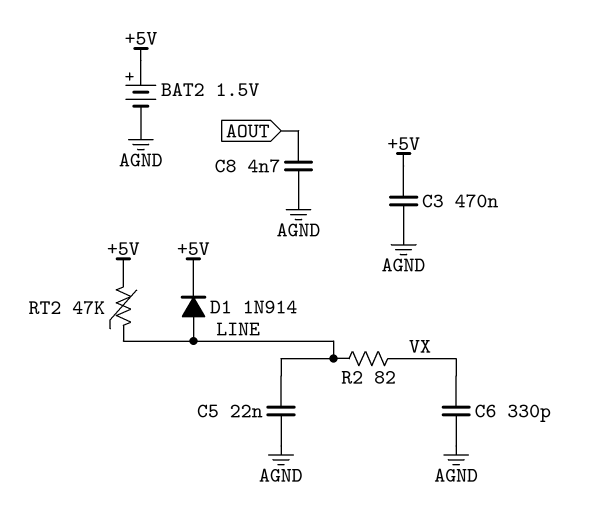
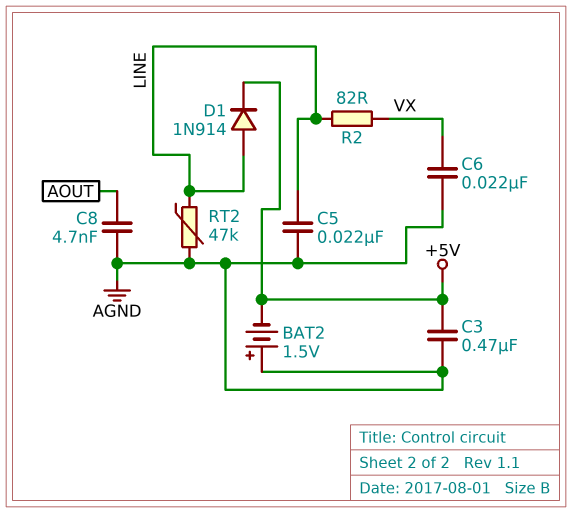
BAT2: 1.5V (plus +5V, minus AGND) -> 1.5V (plus AGND, minus +5V)
C6: 330pF (AGND, VX) -> 22nF (AGND, VX)
RT2: 47k (+5V, LINE) -> 47k (AGND, LINE)

